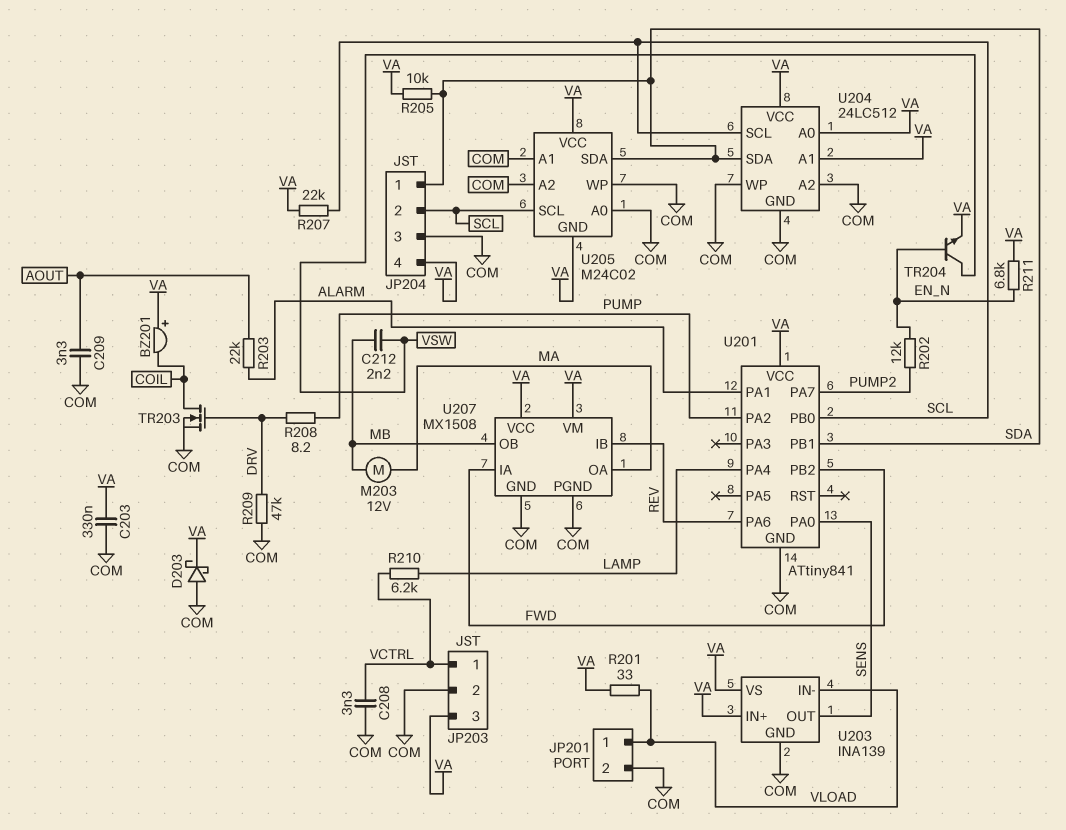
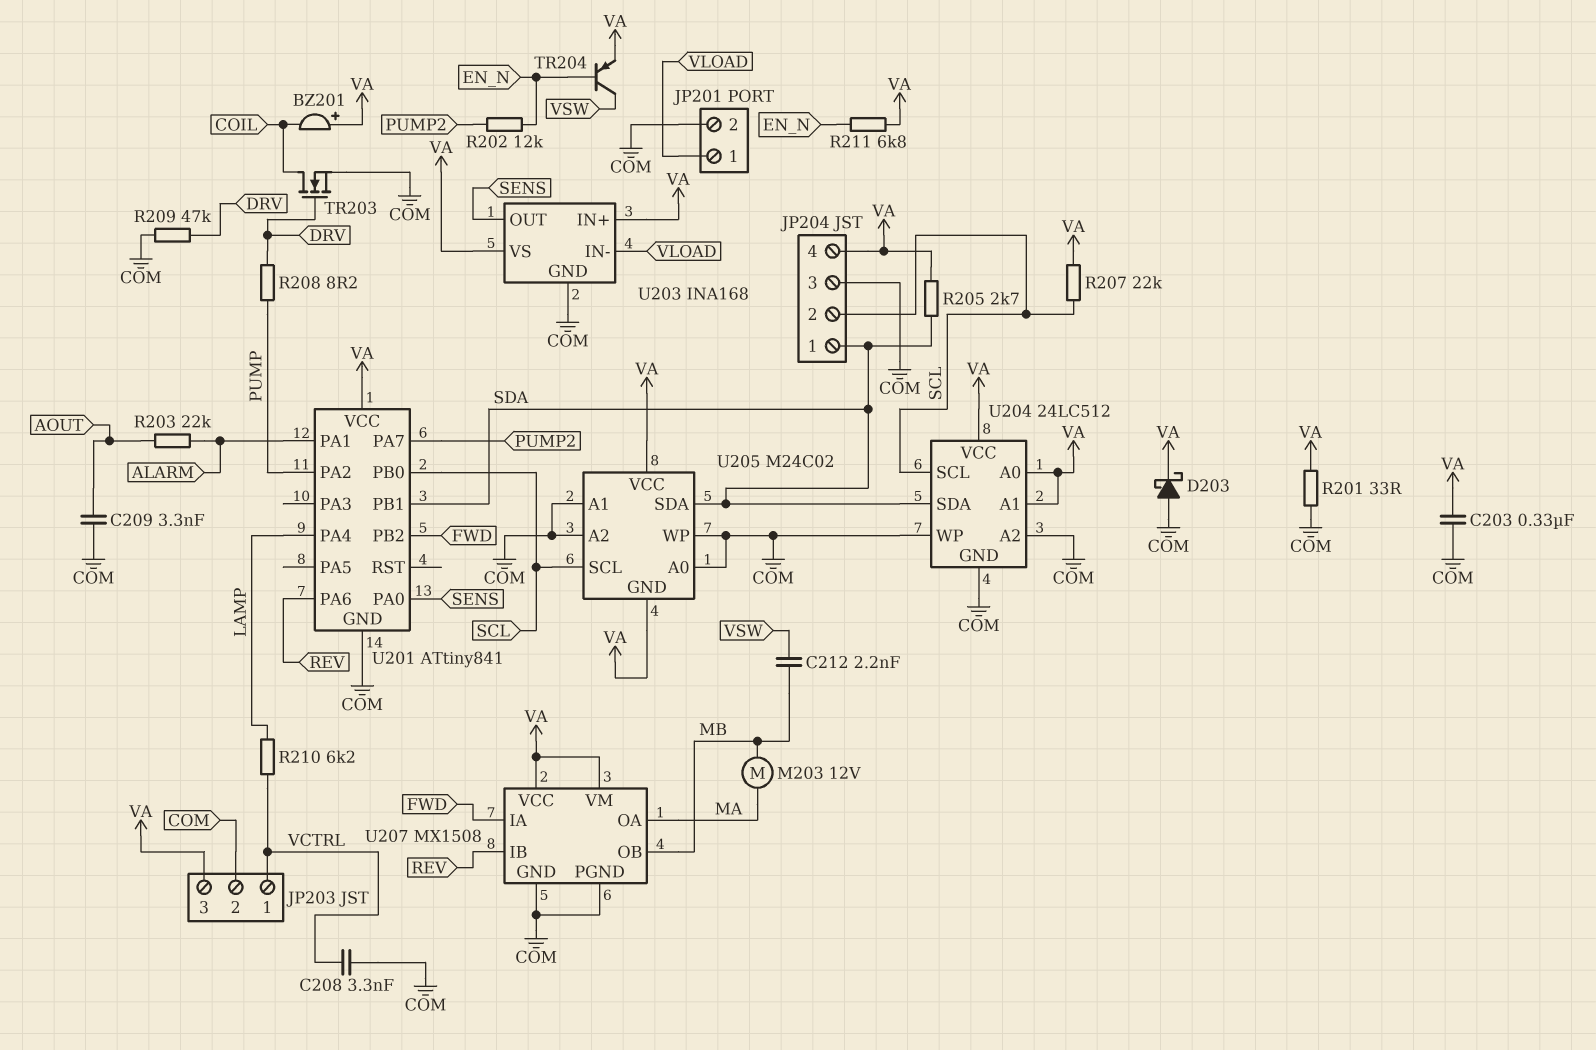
R201: 33 (VA, VLOAD) -> 33 (COM, VA)
R205: 10k (SDA, VA) -> 2.7k (SDA, VA)
TR204: NPN (B EN_N, C VSW, E VA) -> PNP (B EN_N, C VSW, E VA)
U203: INA139 -> INA168

